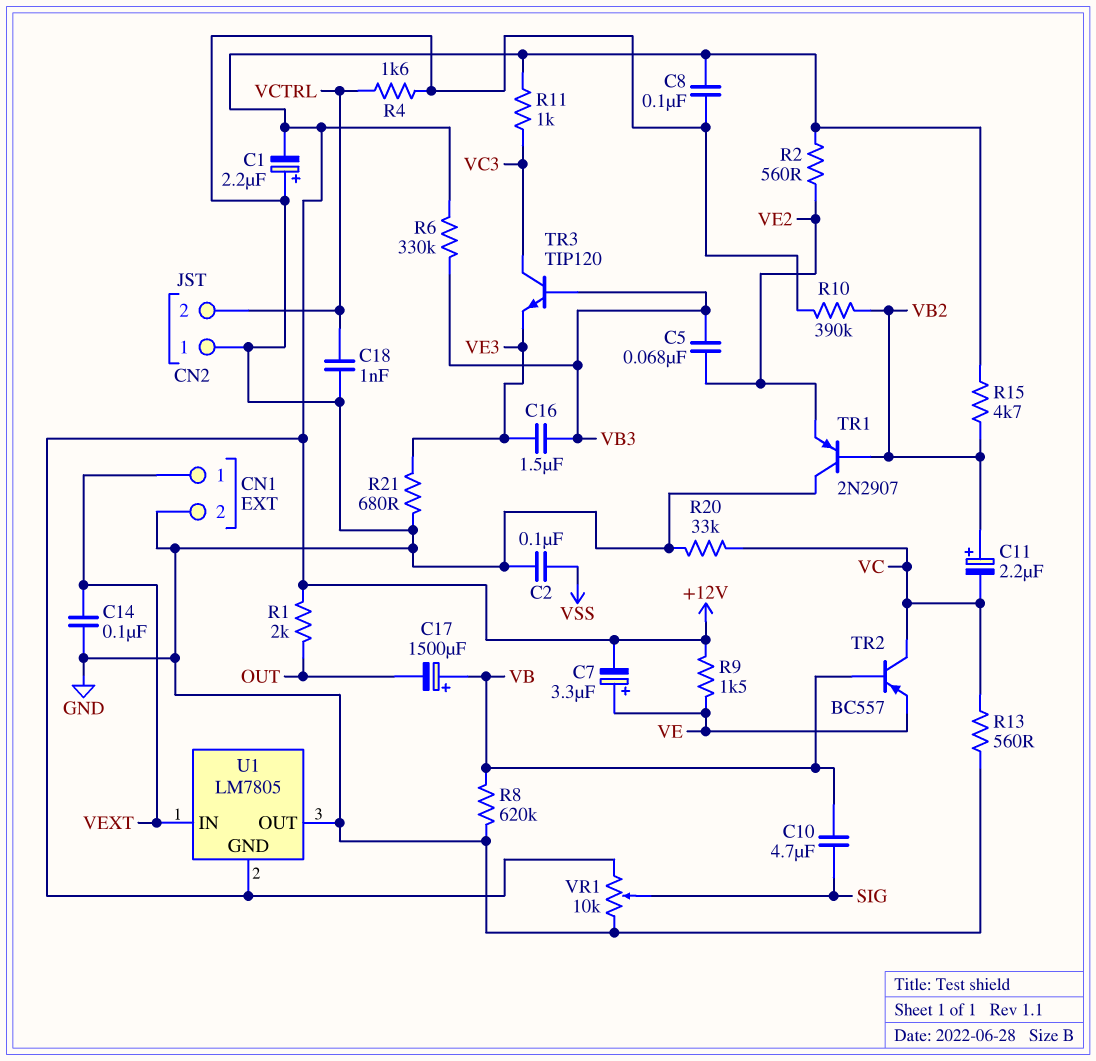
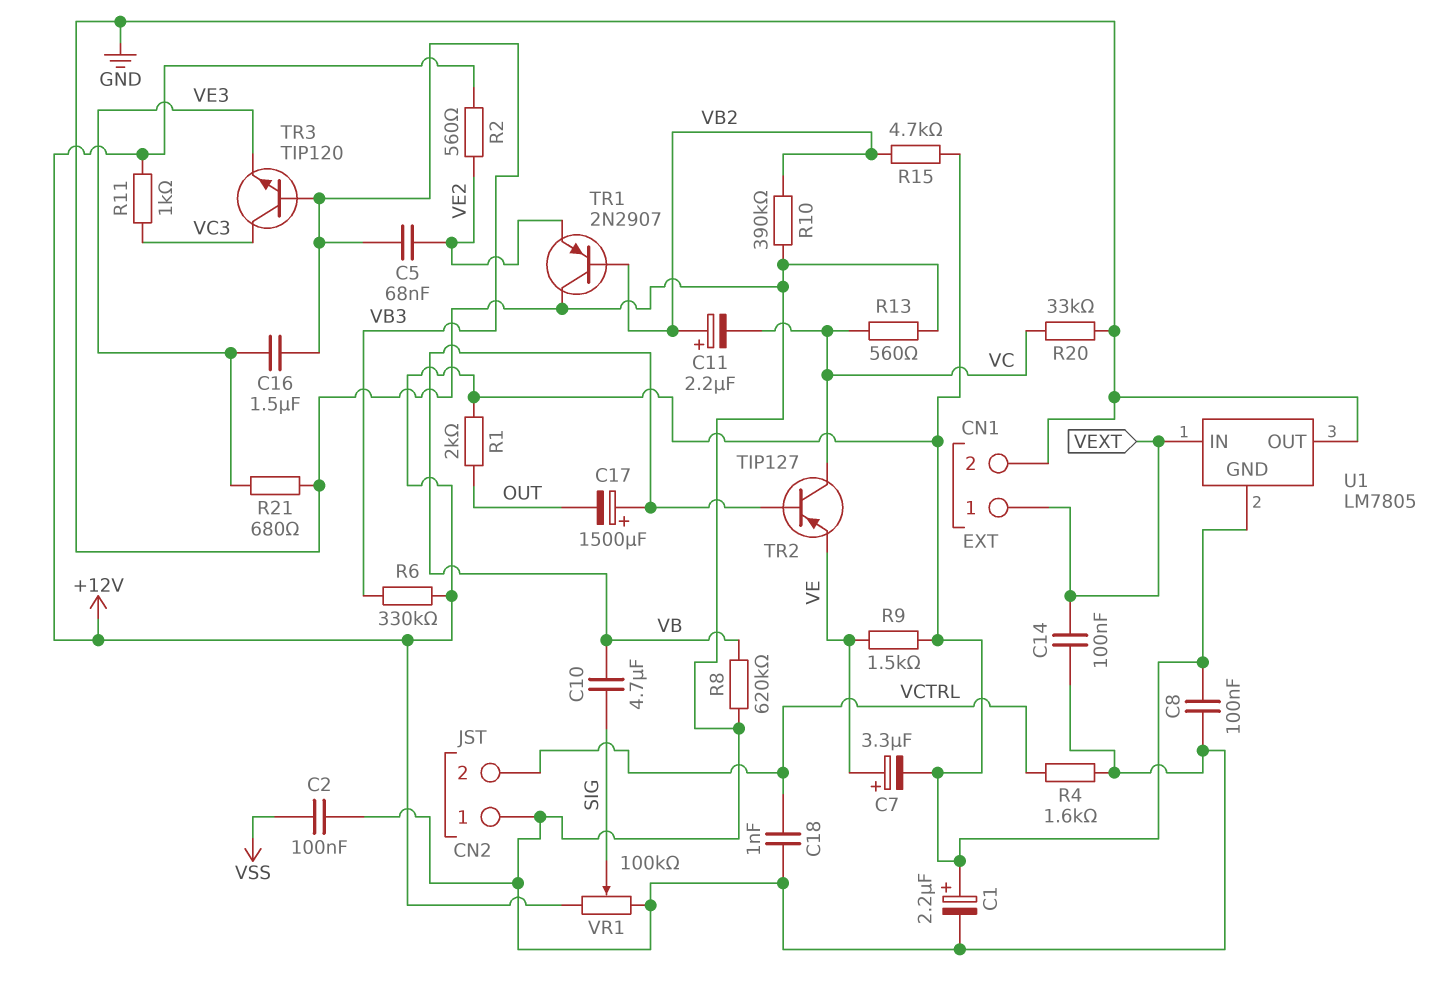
C1: 2.2uF (plus GND, minus +12V) -> 2.2uF (plus +12V, minus GND)
TR2: PNP BC557 (B VB, C VC, E VE) -> PNP TIP127 (B VB, C VC, E VE)
VR1: 10k (+12V, GND, wiper SIG) -> 100k (+12V, GND, wiper SIG)

